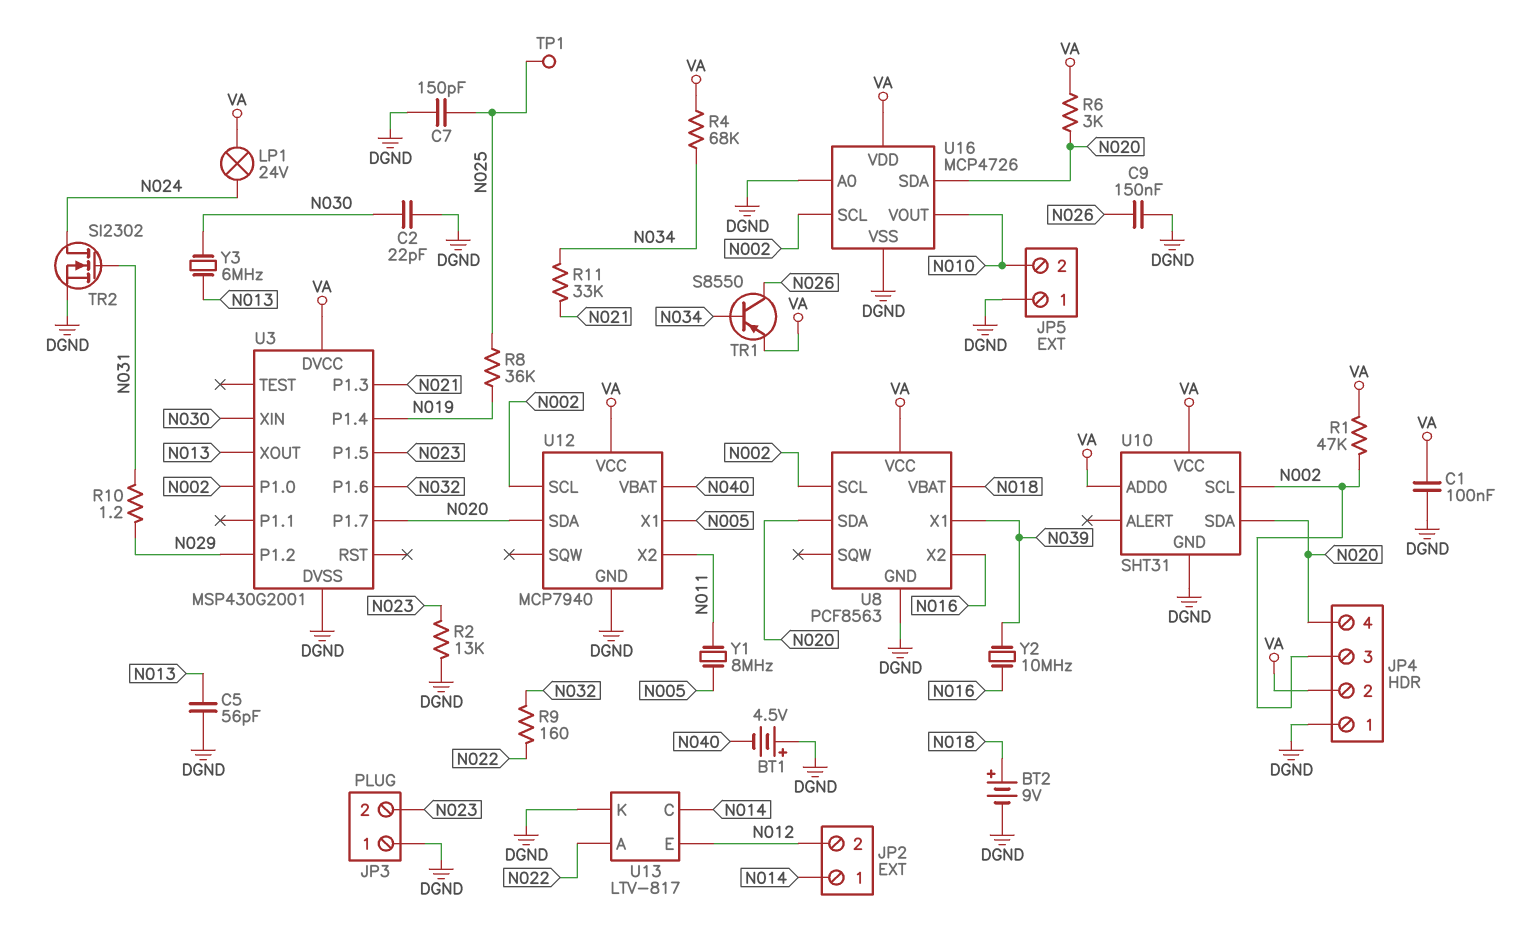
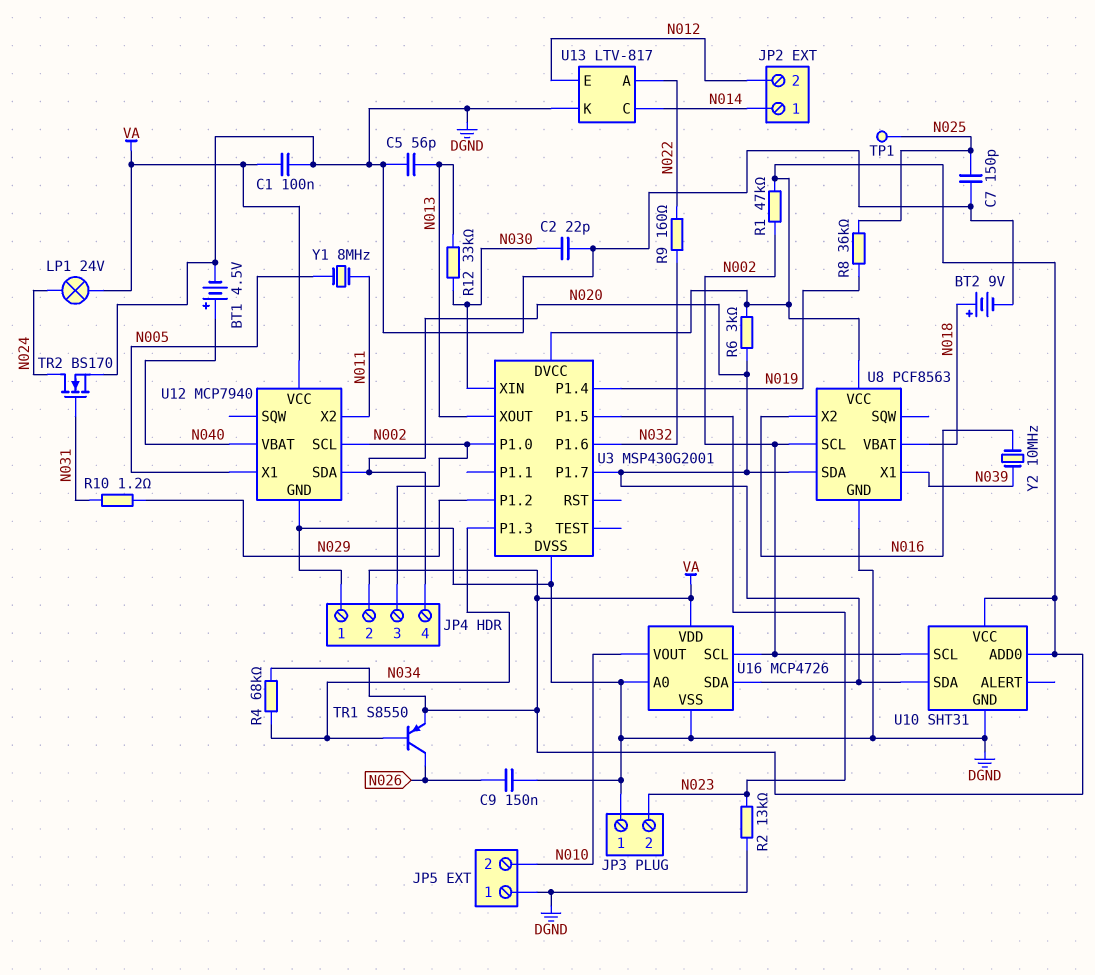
BT1: 4.5V (plus DGND, minus N040) -> 4.5V (plus N040, minus DGND)
R11: 33k (N021, N034) -> none
R12: none -> 33k (N013, N030)
TR2: NMOS SI2302 (G N031, D N024, S DGND) -> NMOS BS170 (G N031, D N024, S DGND)
U3 pin P1.3: N021 -> N034
Y3: 6MHz (N013, N030) -> none

